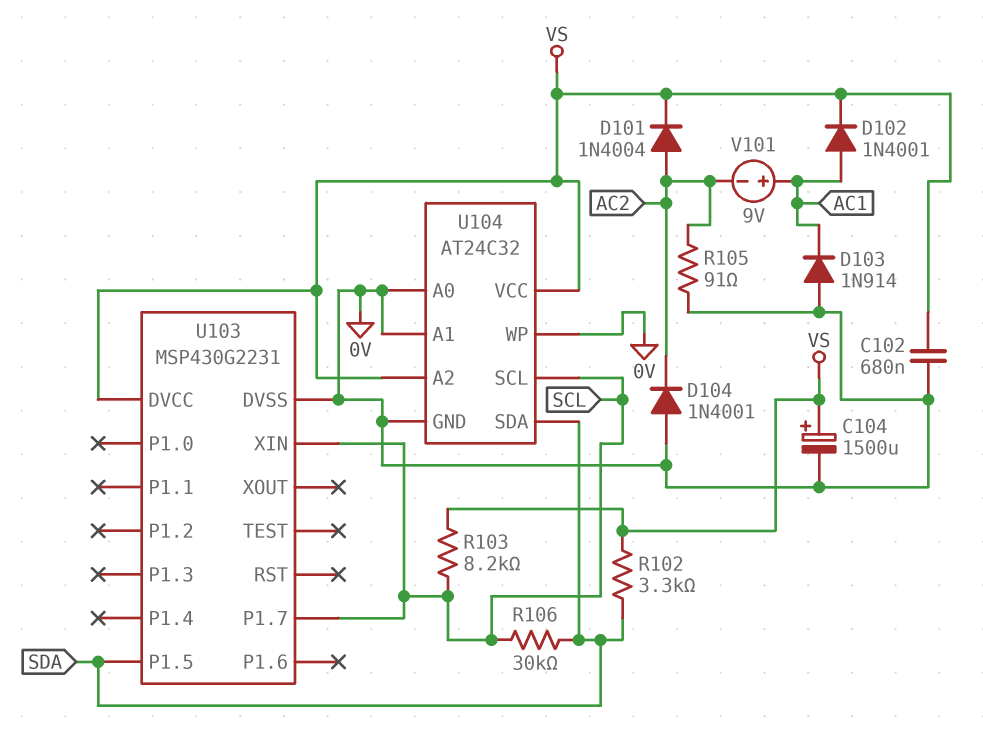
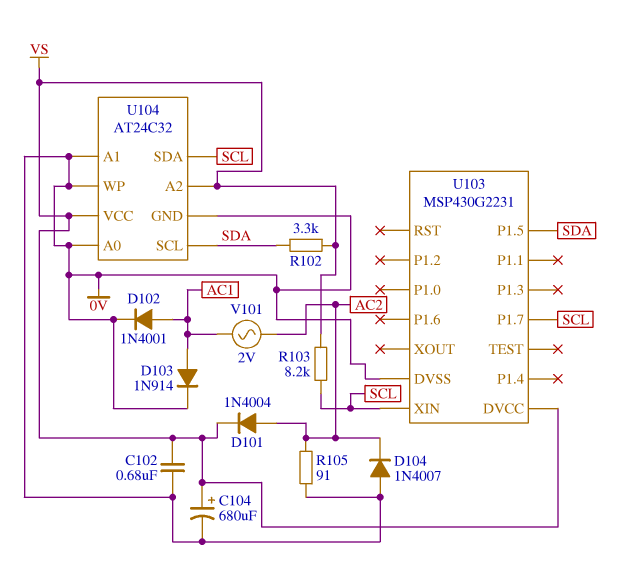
C104: 1500uF (plus VS, minus 0V) -> 680uF (plus VS, minus 0V)
D102: diode 1N4001 (A AC1, K VS) -> diode 1N4001 (A AC1, K 0V)
D103: diode 1N914 (A 0V, K AC1) -> diode 1N914 (A AC1, K 0V)
D104: diode 1N4001 (A 0V, K AC2) -> diode 1N4007 (A 0V, K AC2)
R106: 30k (SCL, SDA) -> none
U104 pin SCL: SCL -> SDA
U104 pin SDA: SDA -> SCL
V101: 9V (plus AC1, minus AC2) -> AC 2V (AC1, AC2)

